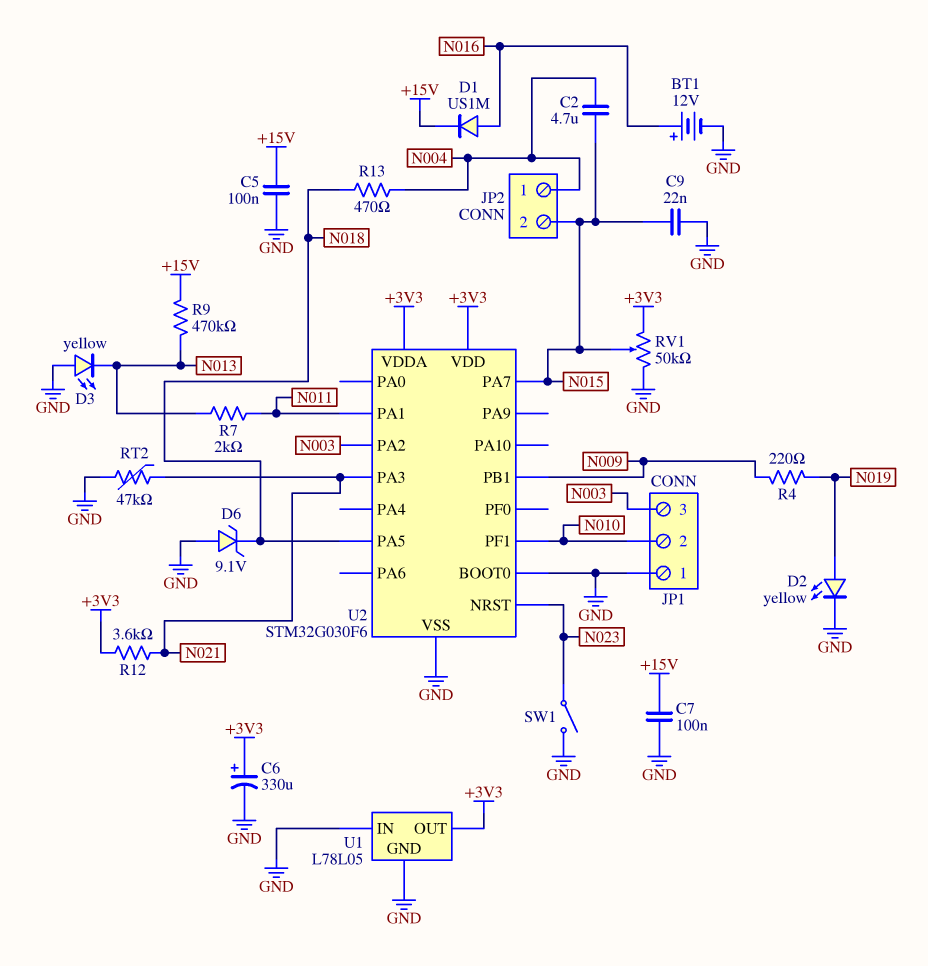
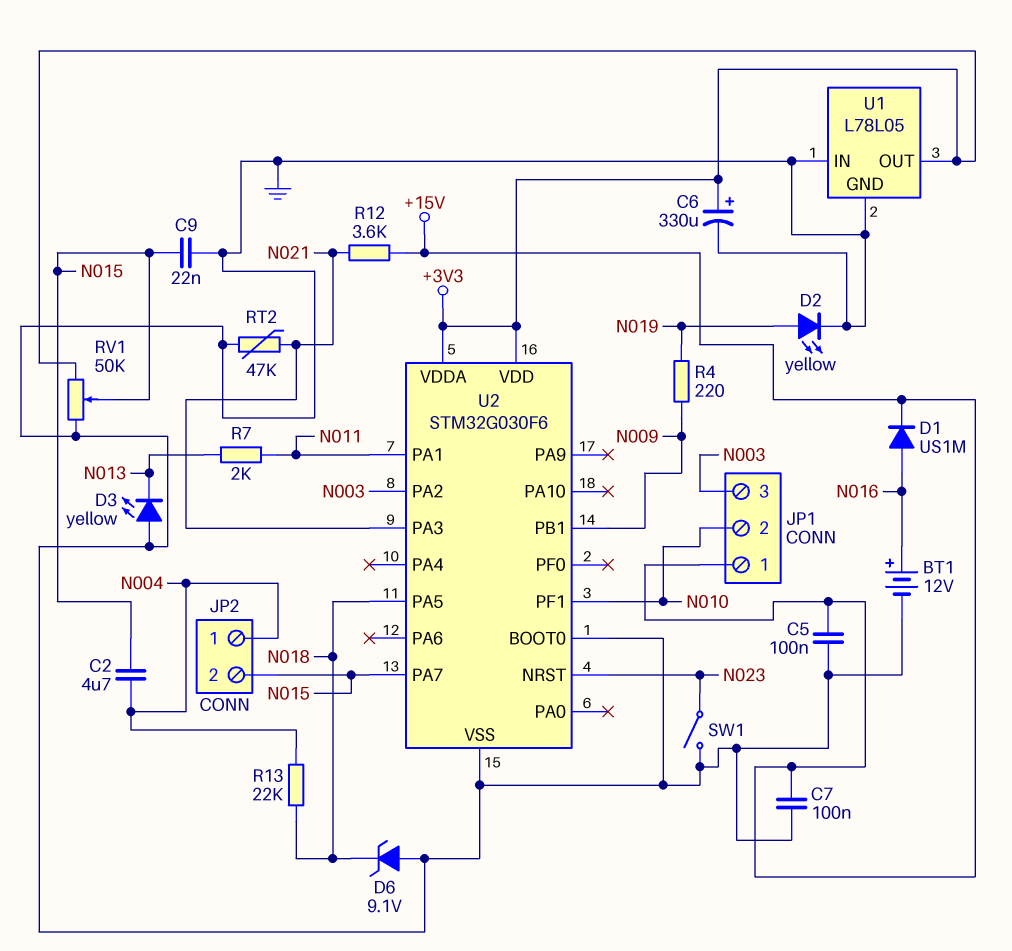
JP1 pin 1: GND -> +15V
R9: 470k (+15V, N013) -> none
R12: 3.6k (+3V3, N021) -> 3.6k (+15V, N021)
R13: 470 (N004, N018) -> 22k (N004, N018)

